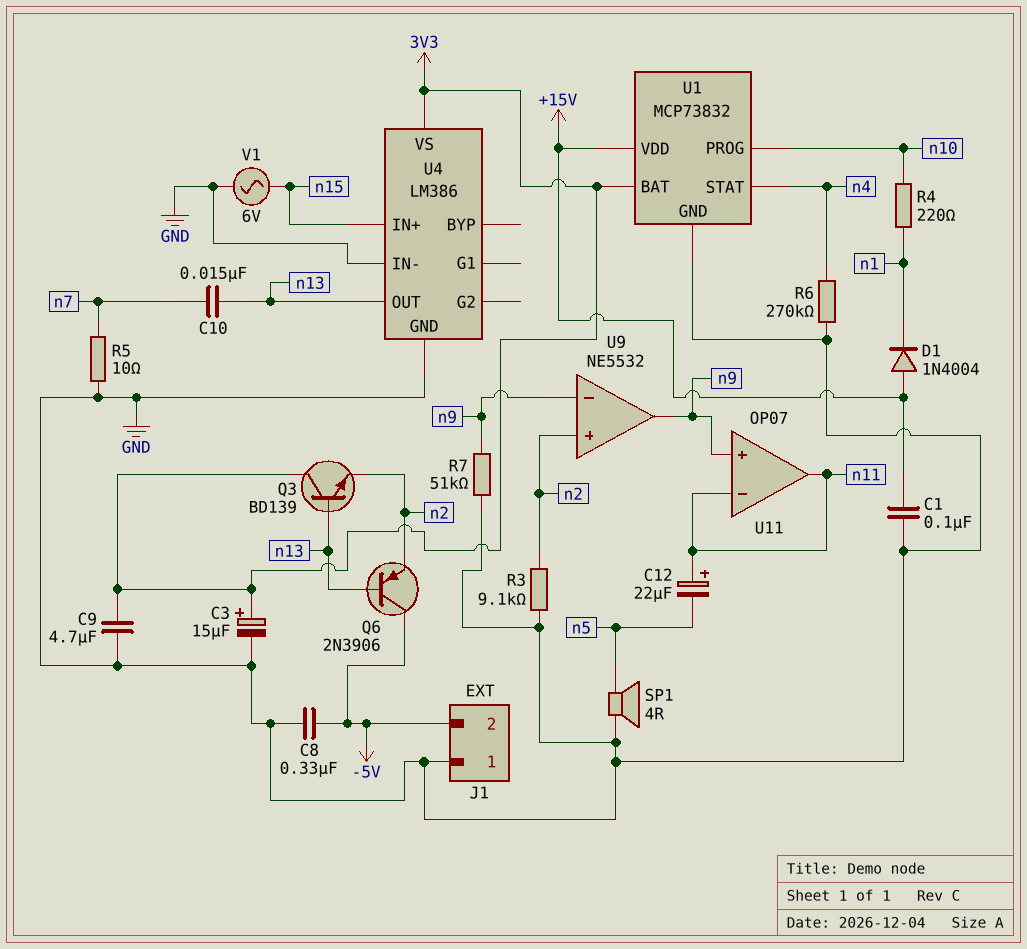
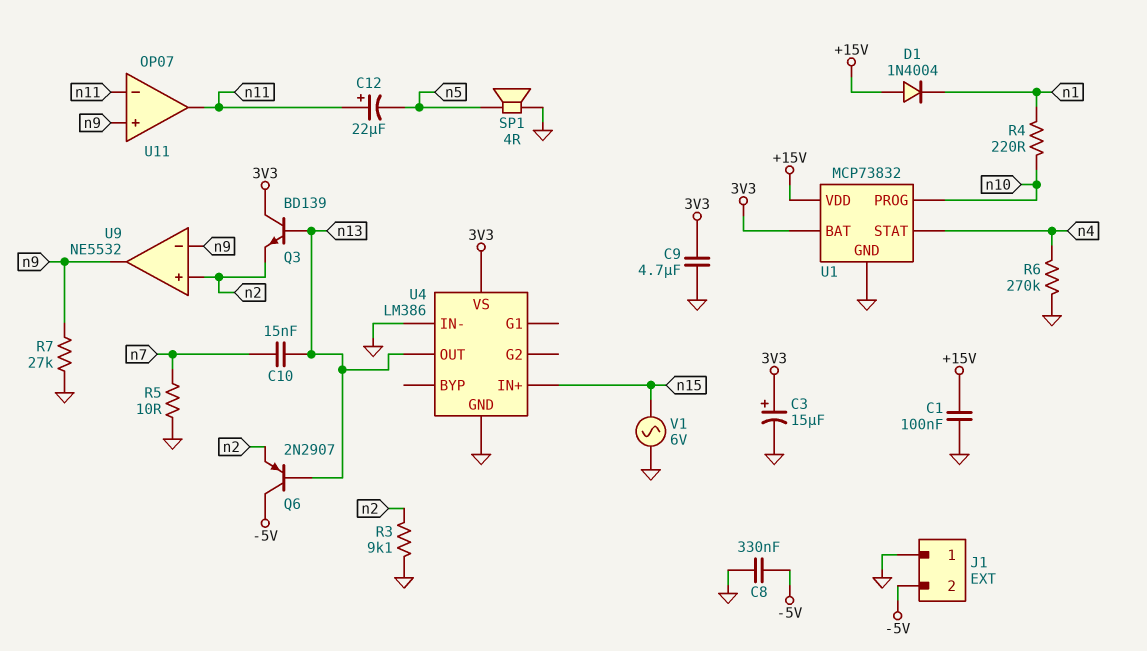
Q6: PNP 2N3906 (B n13, C -5V, E n2) -> PNP 2N2907 (B n13, C -5V, E n2)
R7: 51k (GND, n9) -> 27k (GND, n9)

